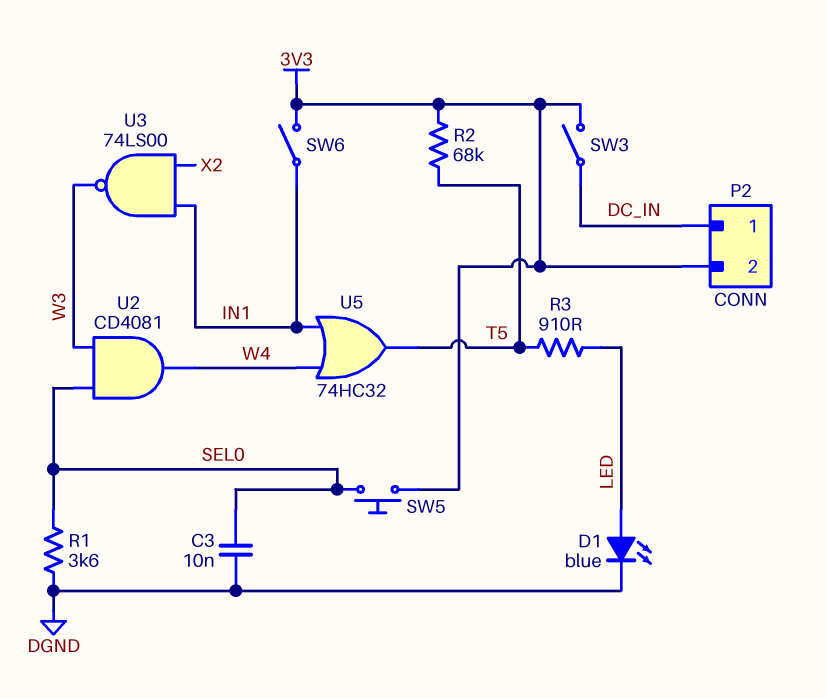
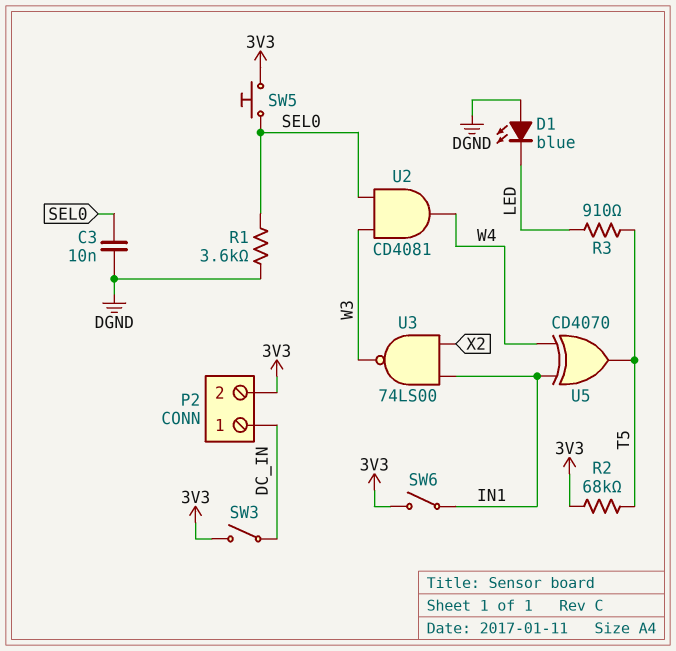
D1: LED blue (A LED, K DGND) -> LED blue (A DGND, K LED)
U5: OR 74HC32 (in IN1, in W4, out T5) -> XOR CD4070 (in IN1, in W4, out T5)

